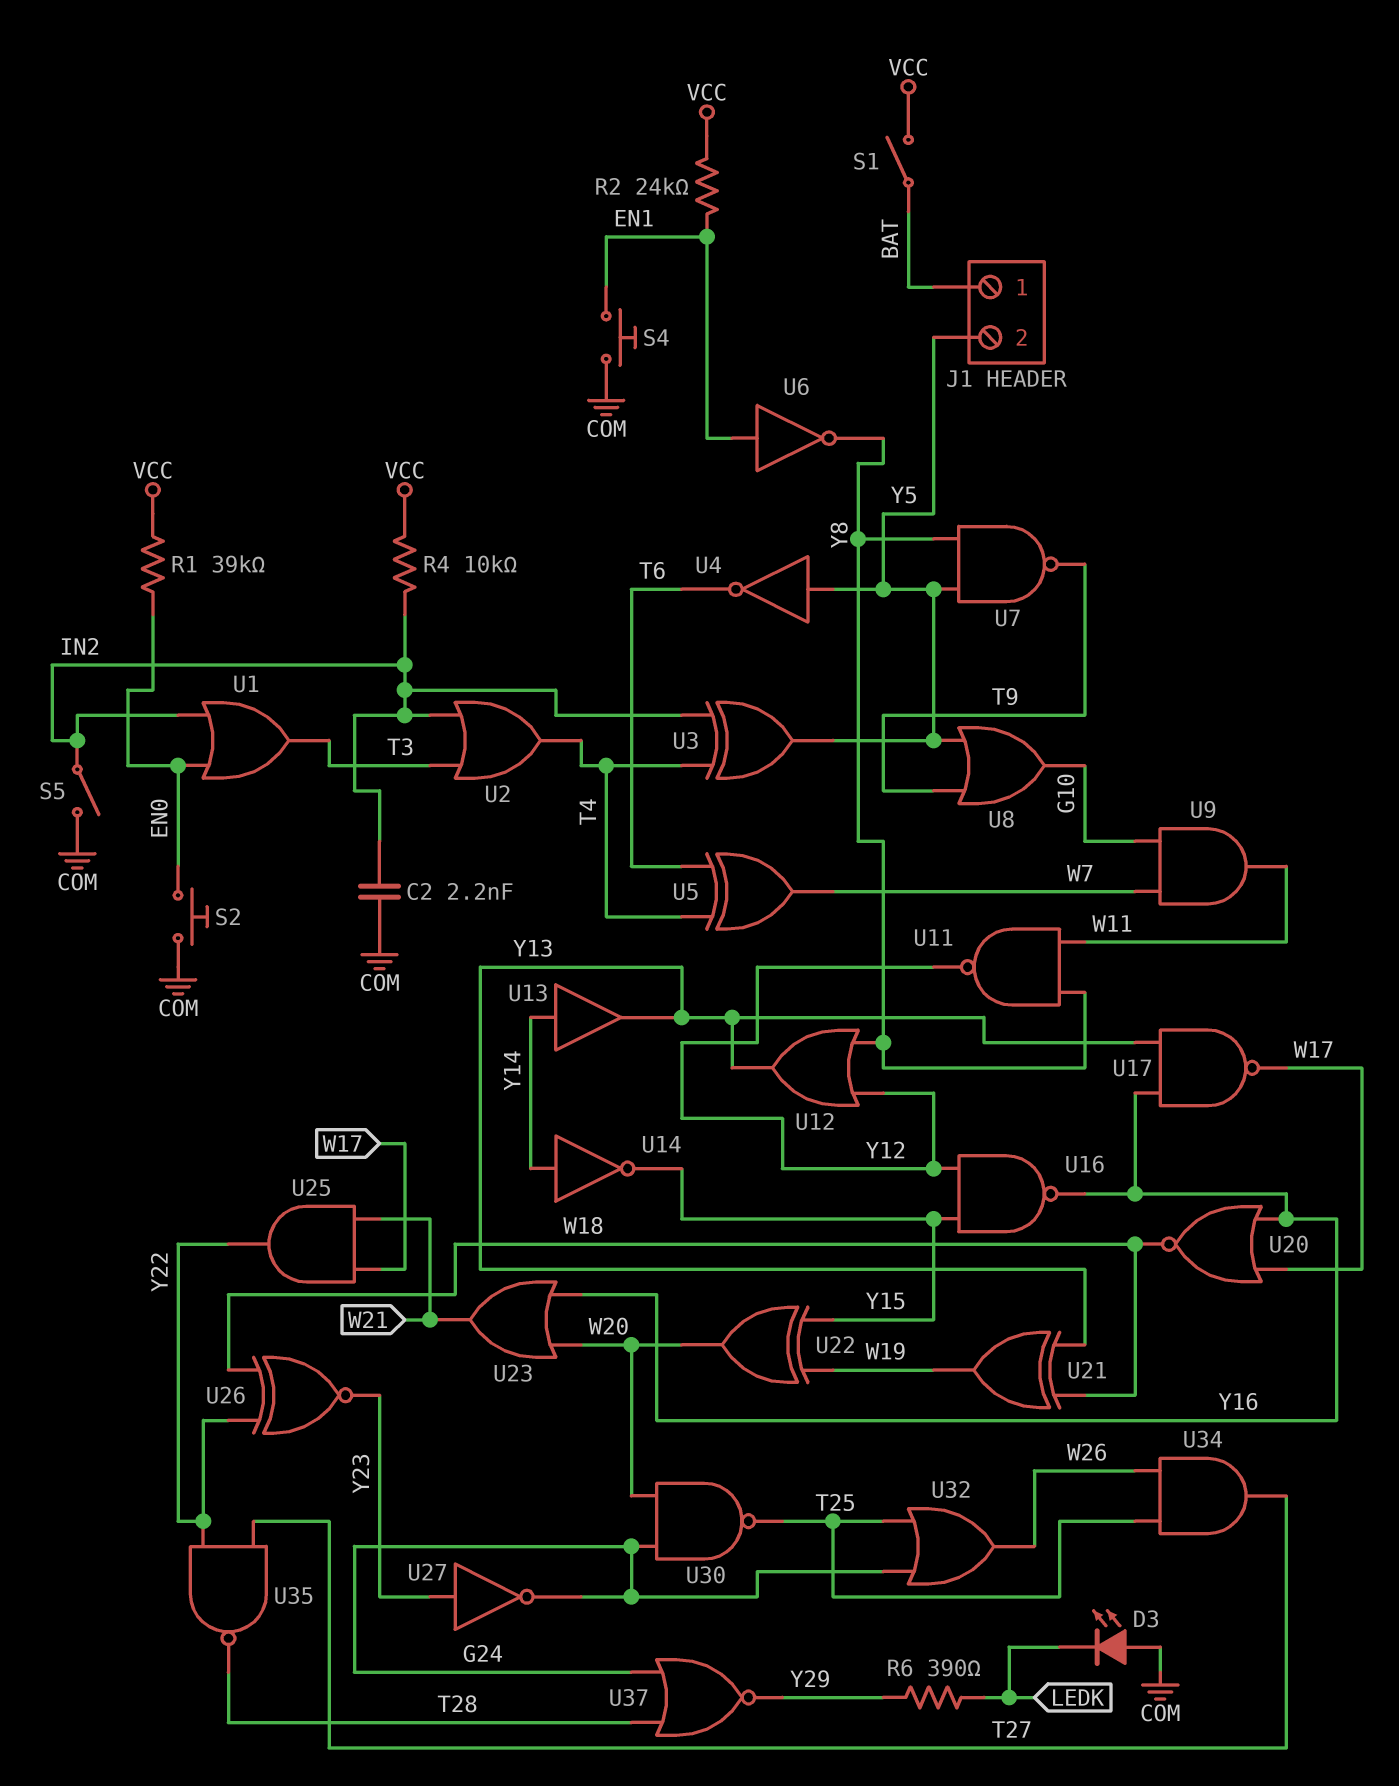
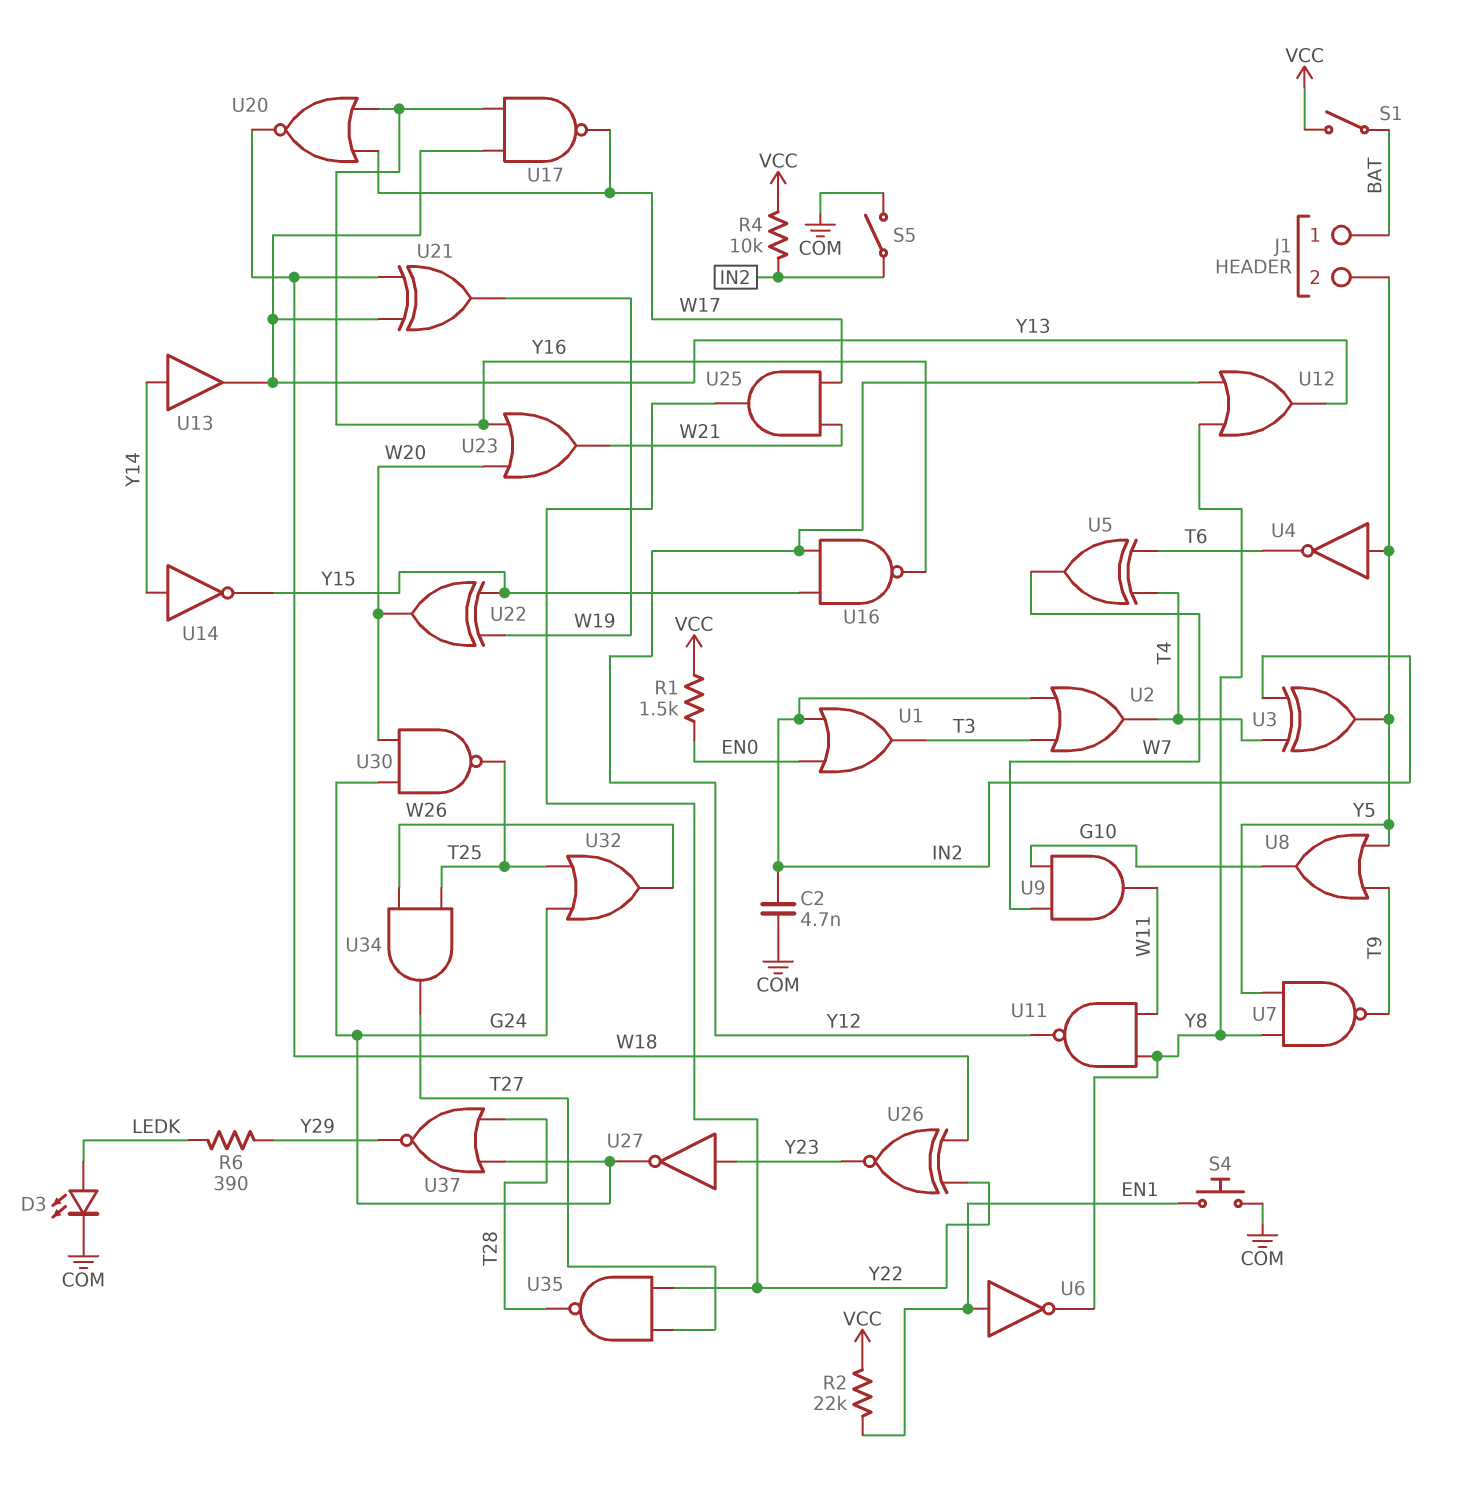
C2: 2.2nF (COM, IN2) -> 4.7nF (COM, IN2)
D3: LED (A COM, K LEDK) -> LED (A LEDK, K COM)
R1: 39k (EN0, VCC) -> 1.5k (EN0, VCC)
R2: 24k (EN1, VCC) -> 22k (EN1, VCC)
S2: button (COM, EN0) -> none

